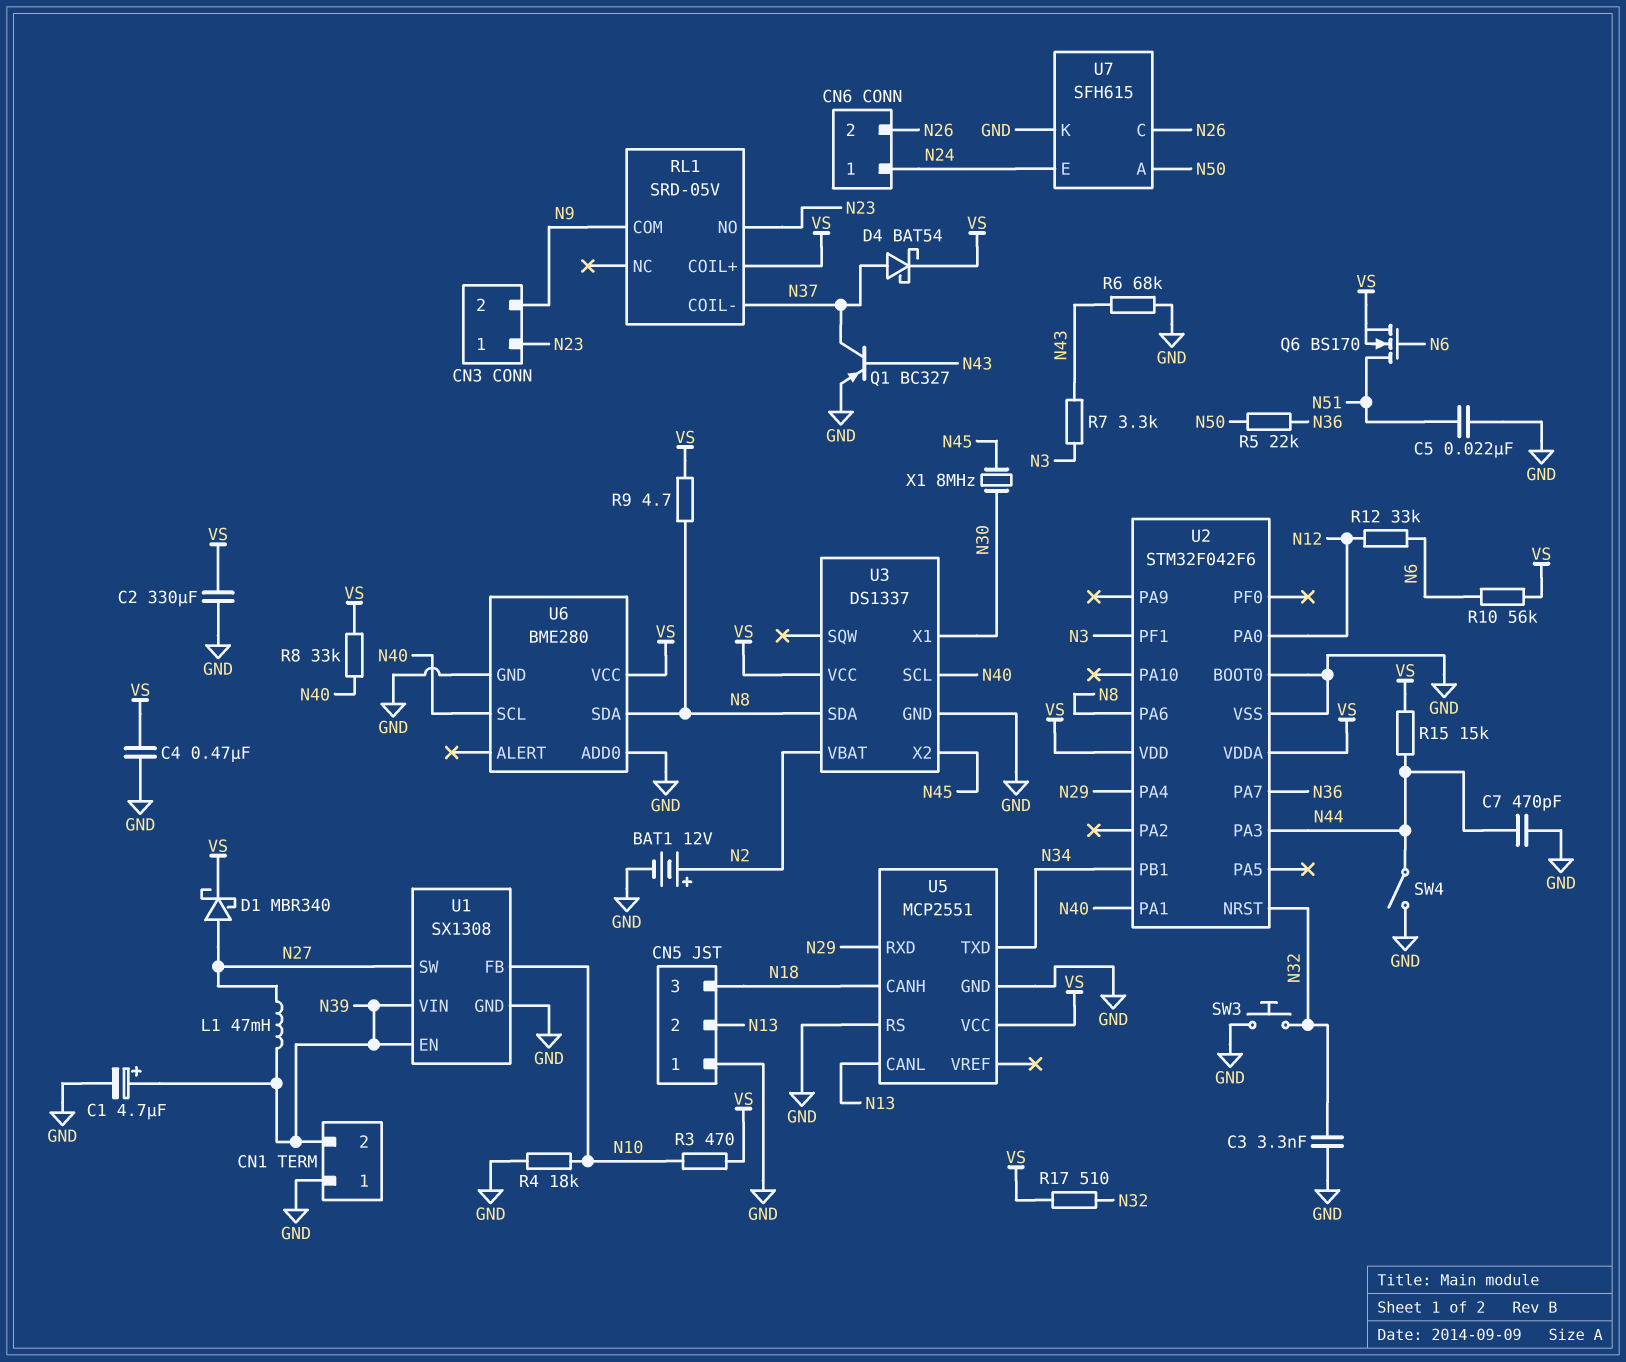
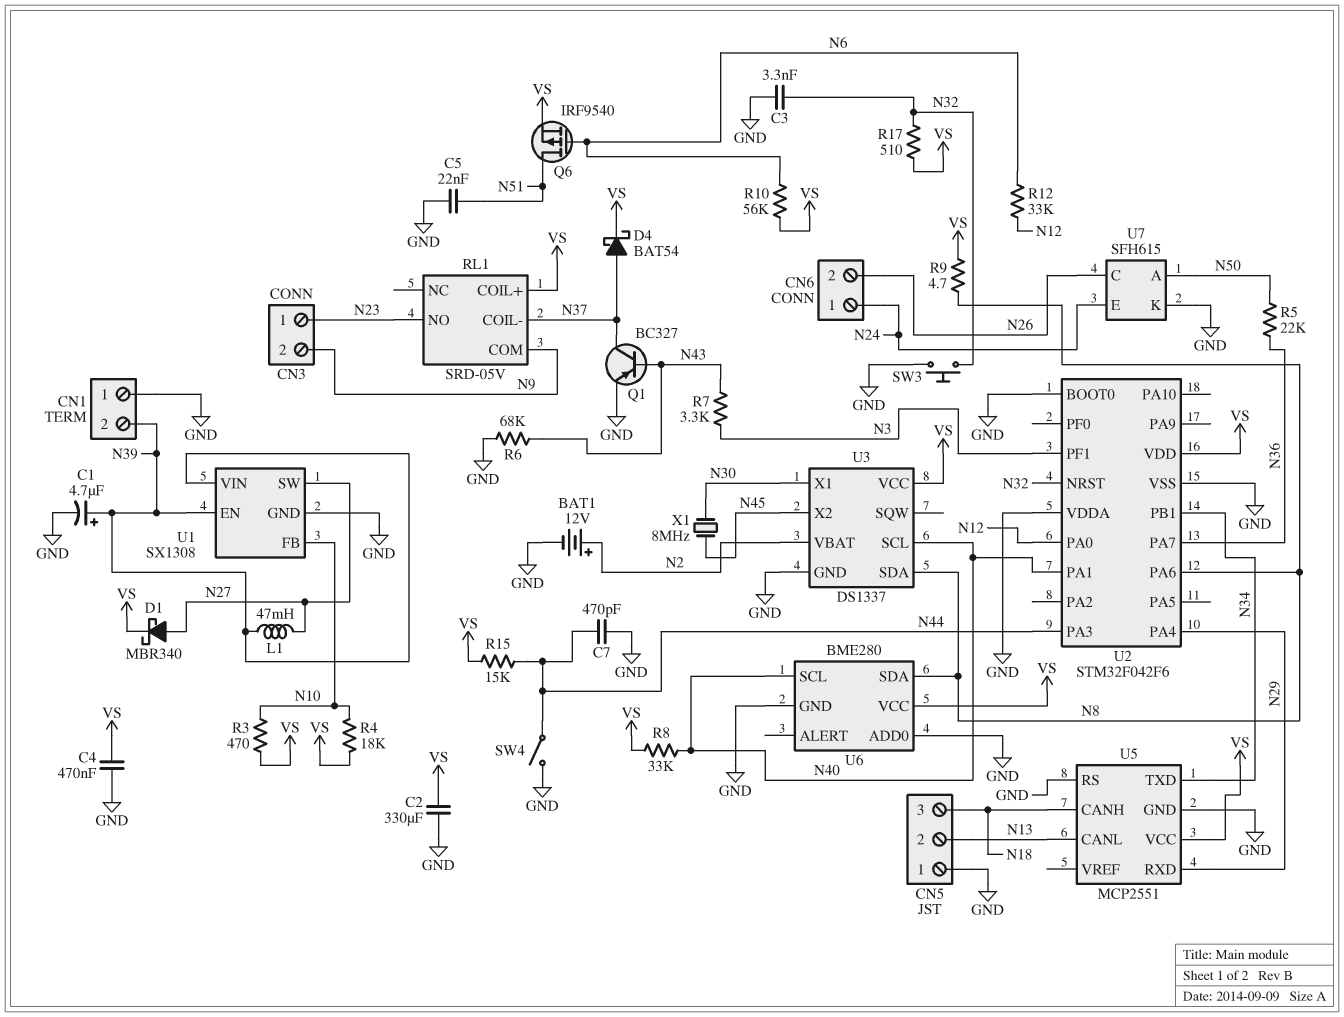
Q6: NMOS BS170 (G N6, D N51, S VS) -> PMOS IRF9540 (G N6, D N51, S VS)
R4: 18k (GND, N10) -> 18k (N10, VS)
U2 pin VDDA: VS -> GND

